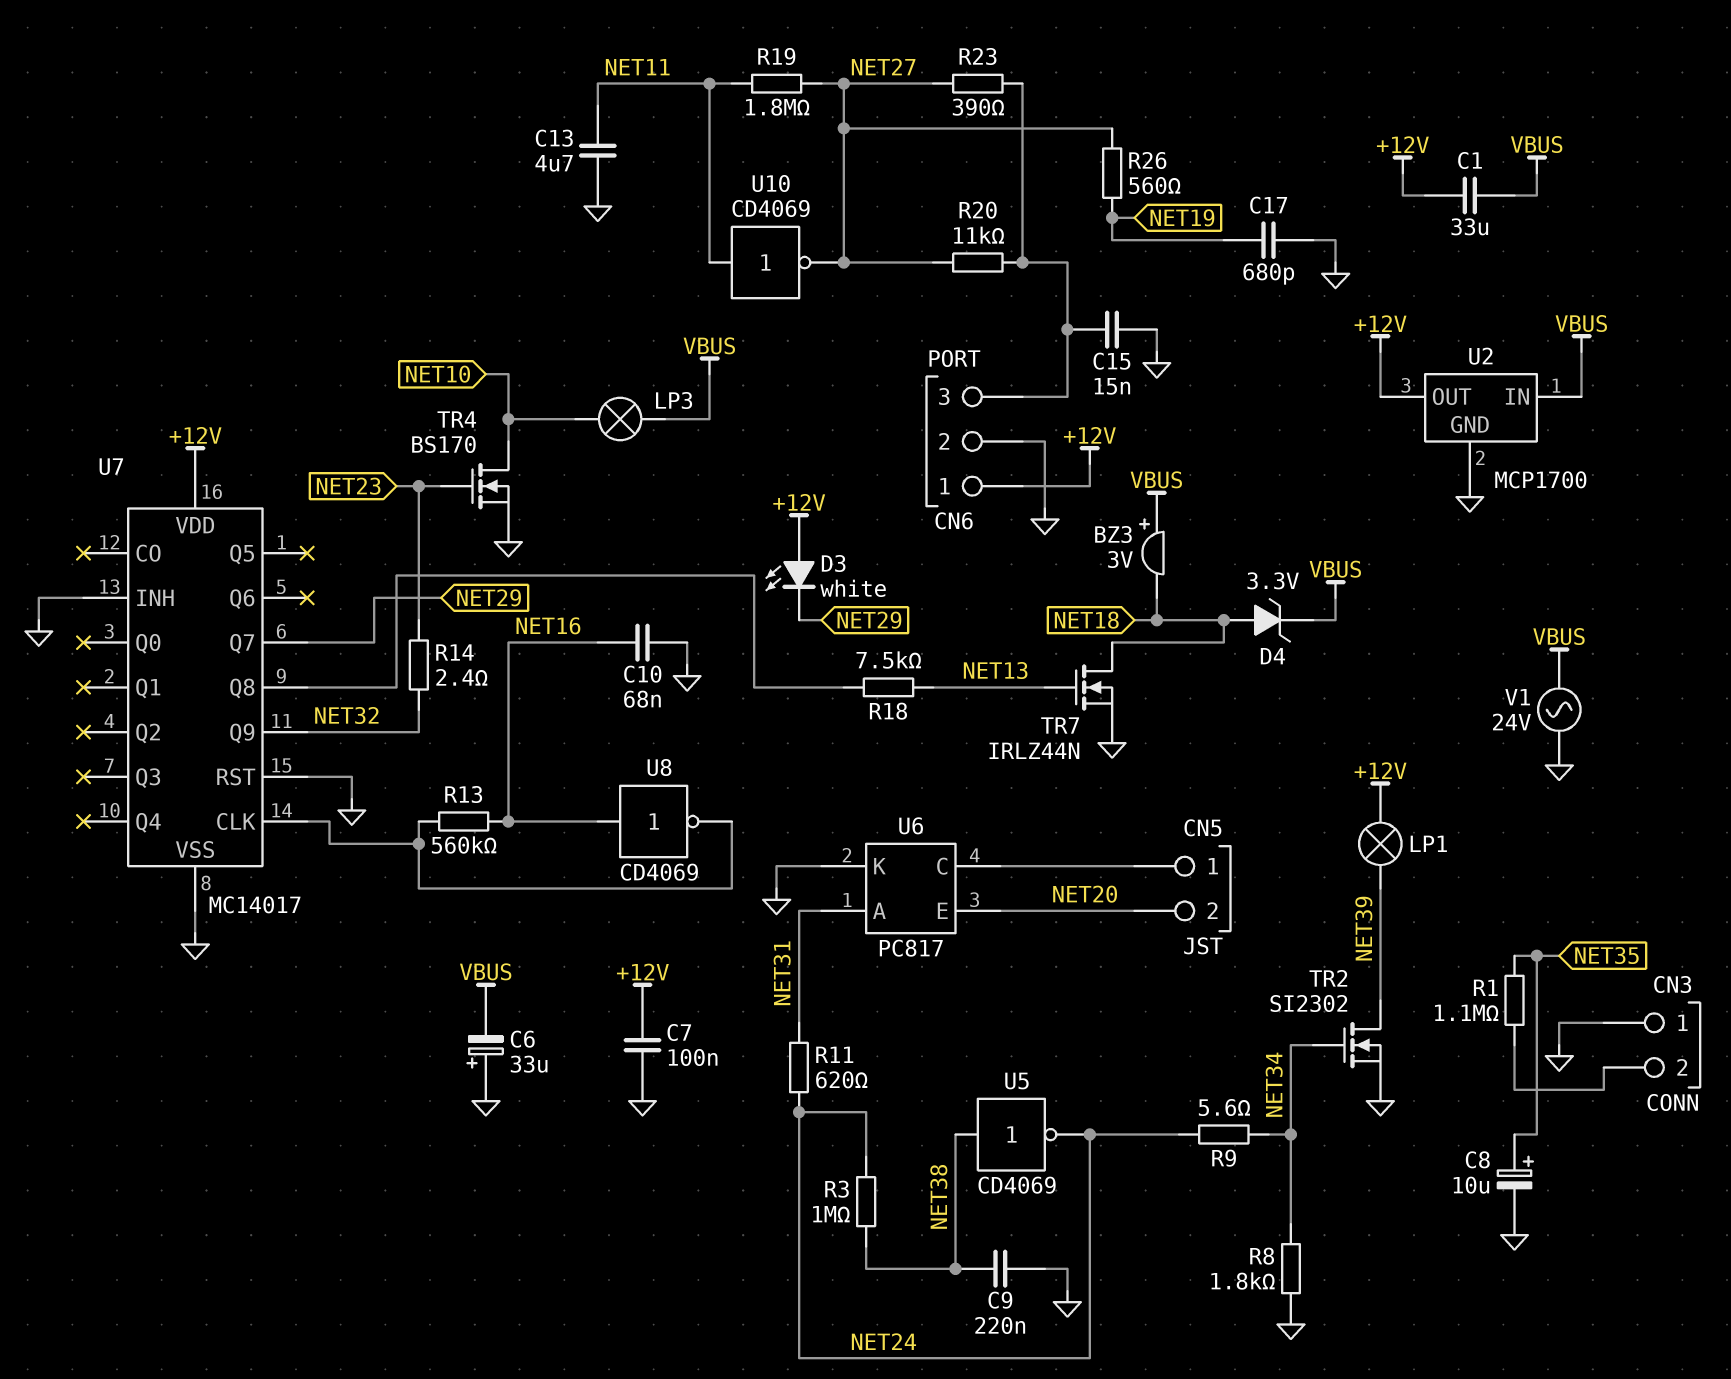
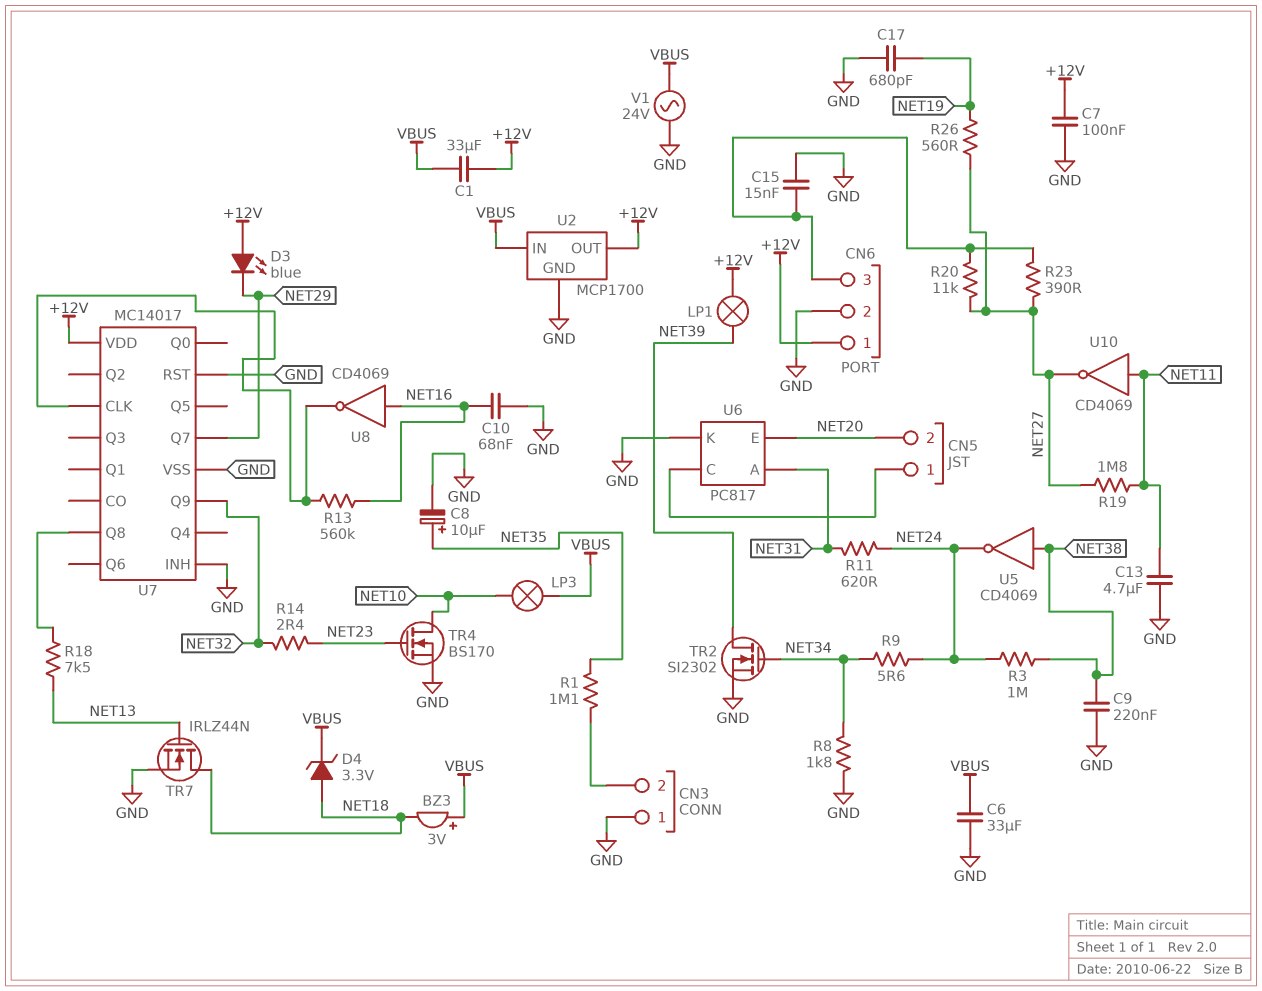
C6: 33uF (plus GND, minus VBUS) -> 33uF (GND, VBUS)
D3: LED white (A +12V, K NET29) -> LED blue (A +12V, K NET29)

